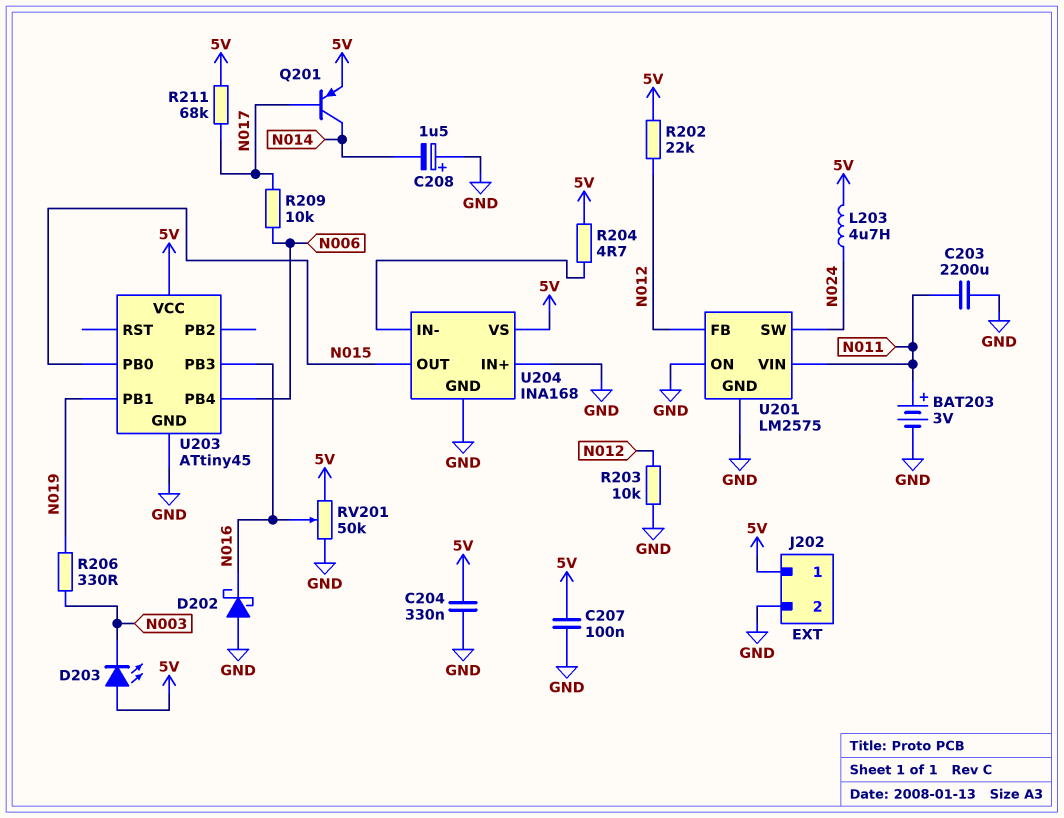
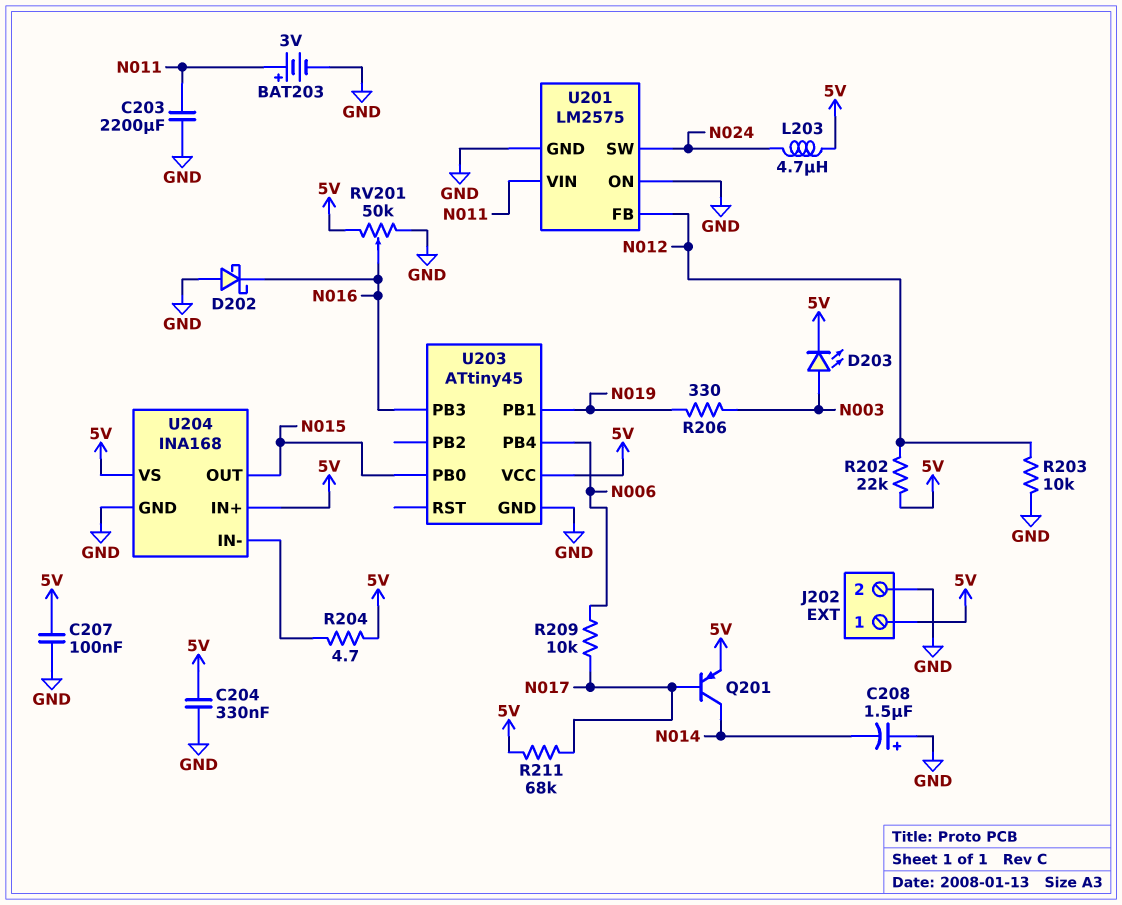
D203: LED (A 5V, K N003) -> LED (A N003, K 5V)
U204 pin IN+: GND -> 5V

